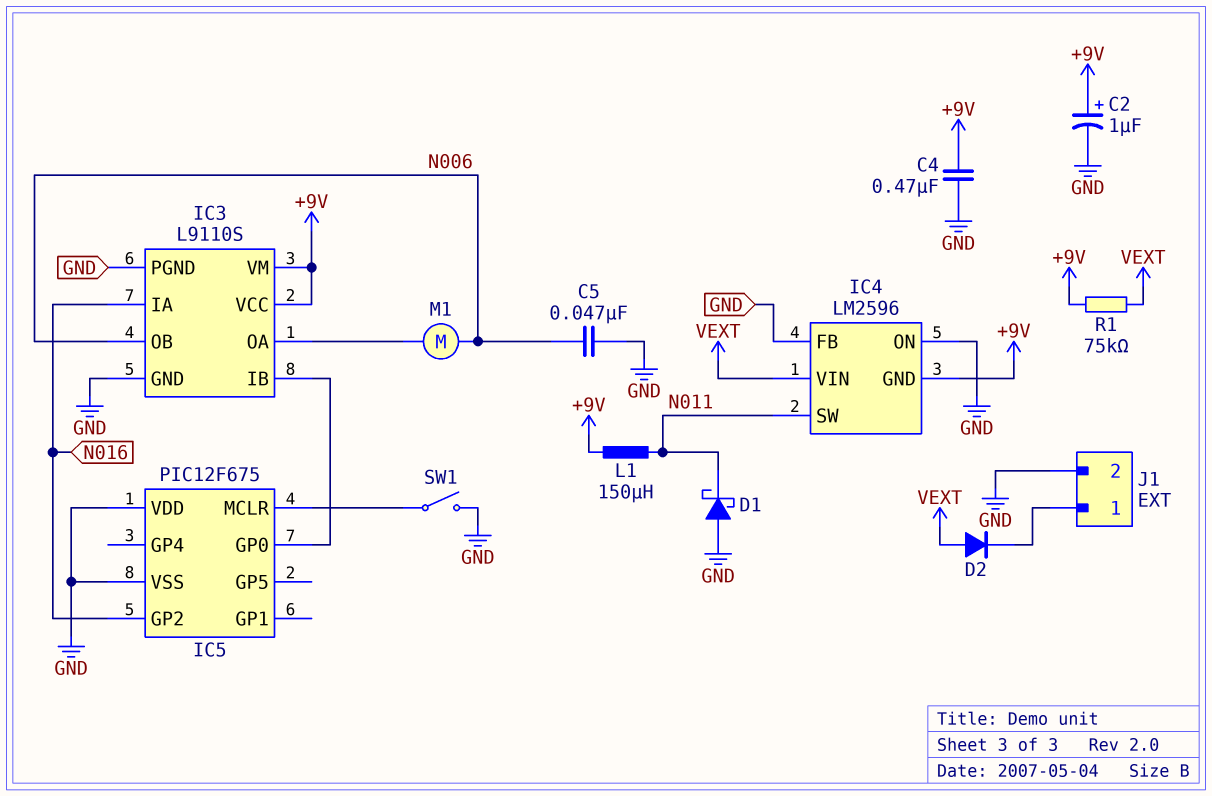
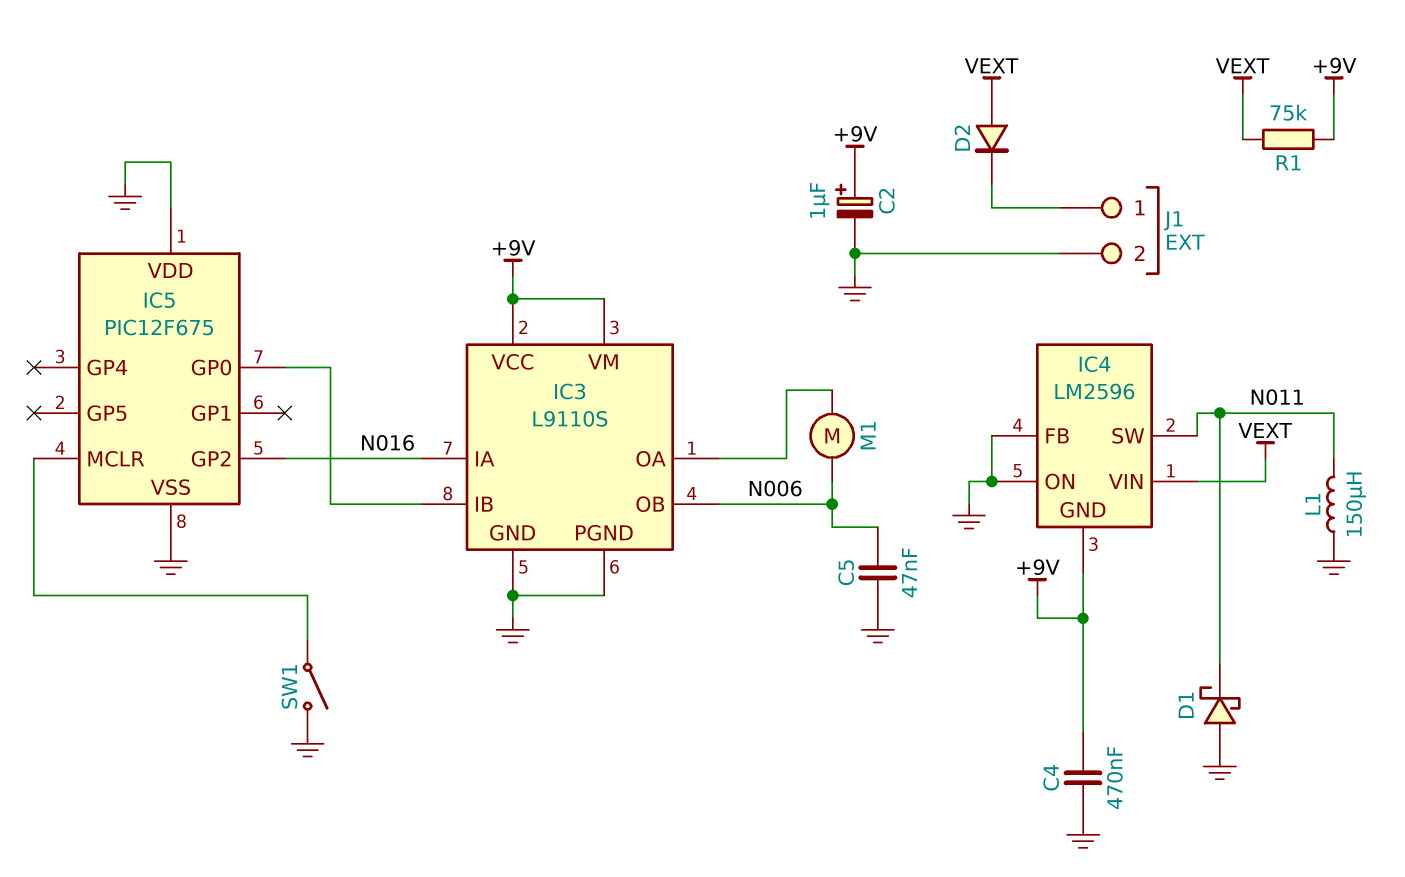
L1: 150uH (+9V, N011) -> 150uH (GND, N011)

